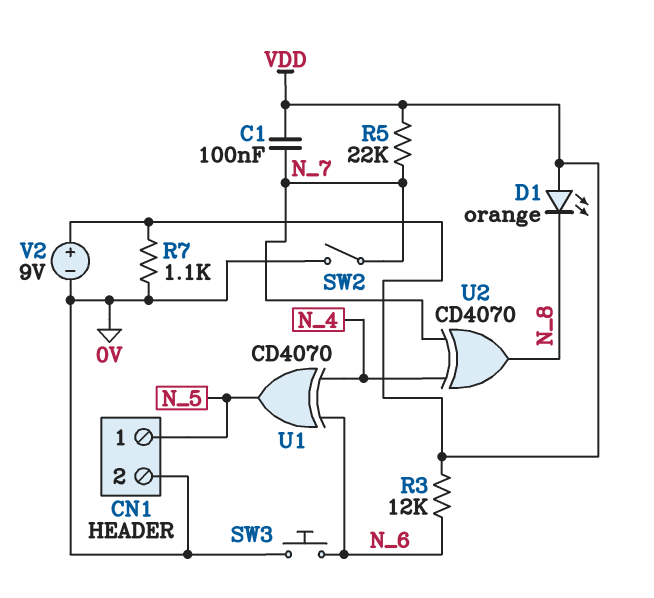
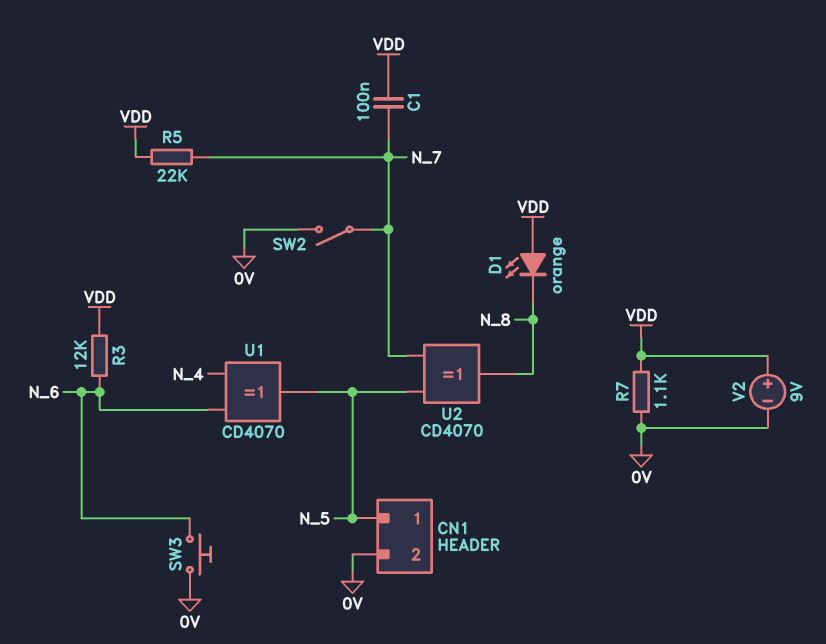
U2: XOR CD4070 (in N_4, in N_7, out N_8) -> XOR CD4070 (in N_5, in N_7, out N_8)

